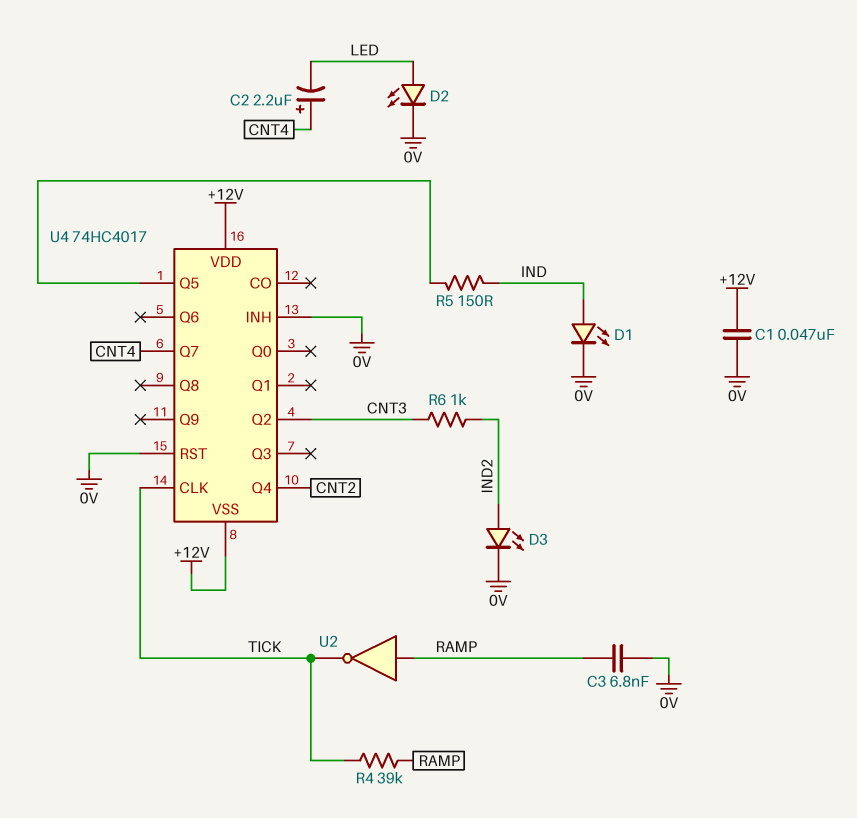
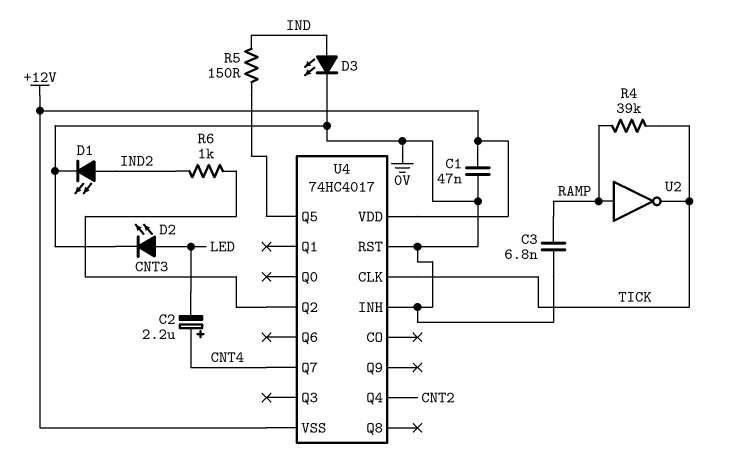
D1: LED (A IND, K 0V) -> LED (A IND2, K 0V)
D3: LED (A IND2, K 0V) -> LED (A IND, K 0V)

